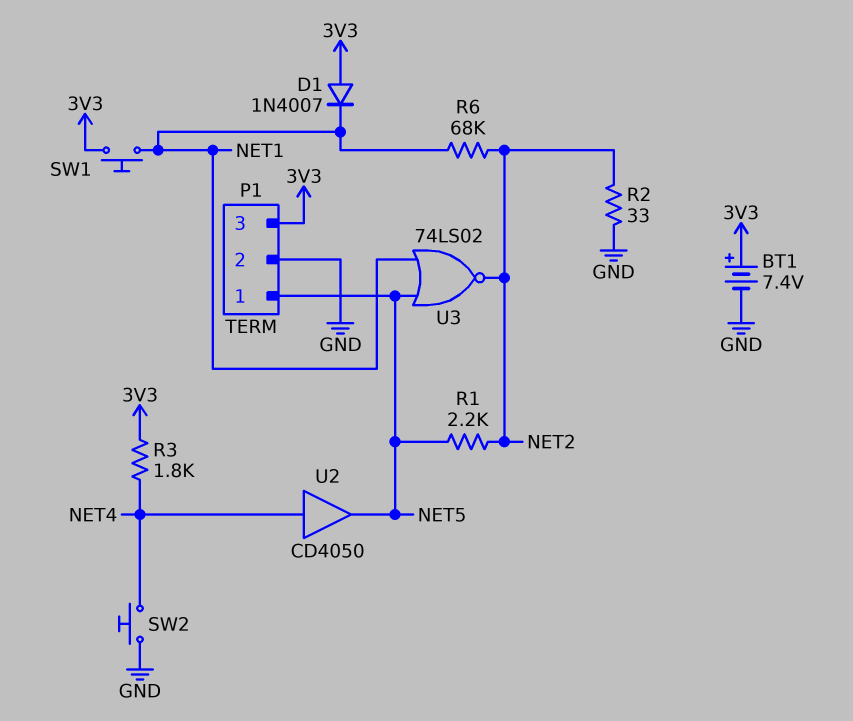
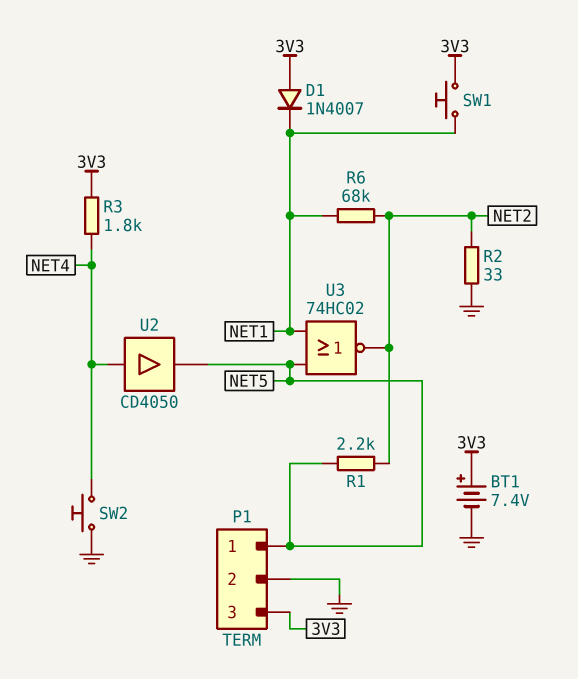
U3: NOR 74LS02 (in NET1, in NET5, out NET2) -> NOR 74HC02 (in NET1, in NET5, out NET2)

